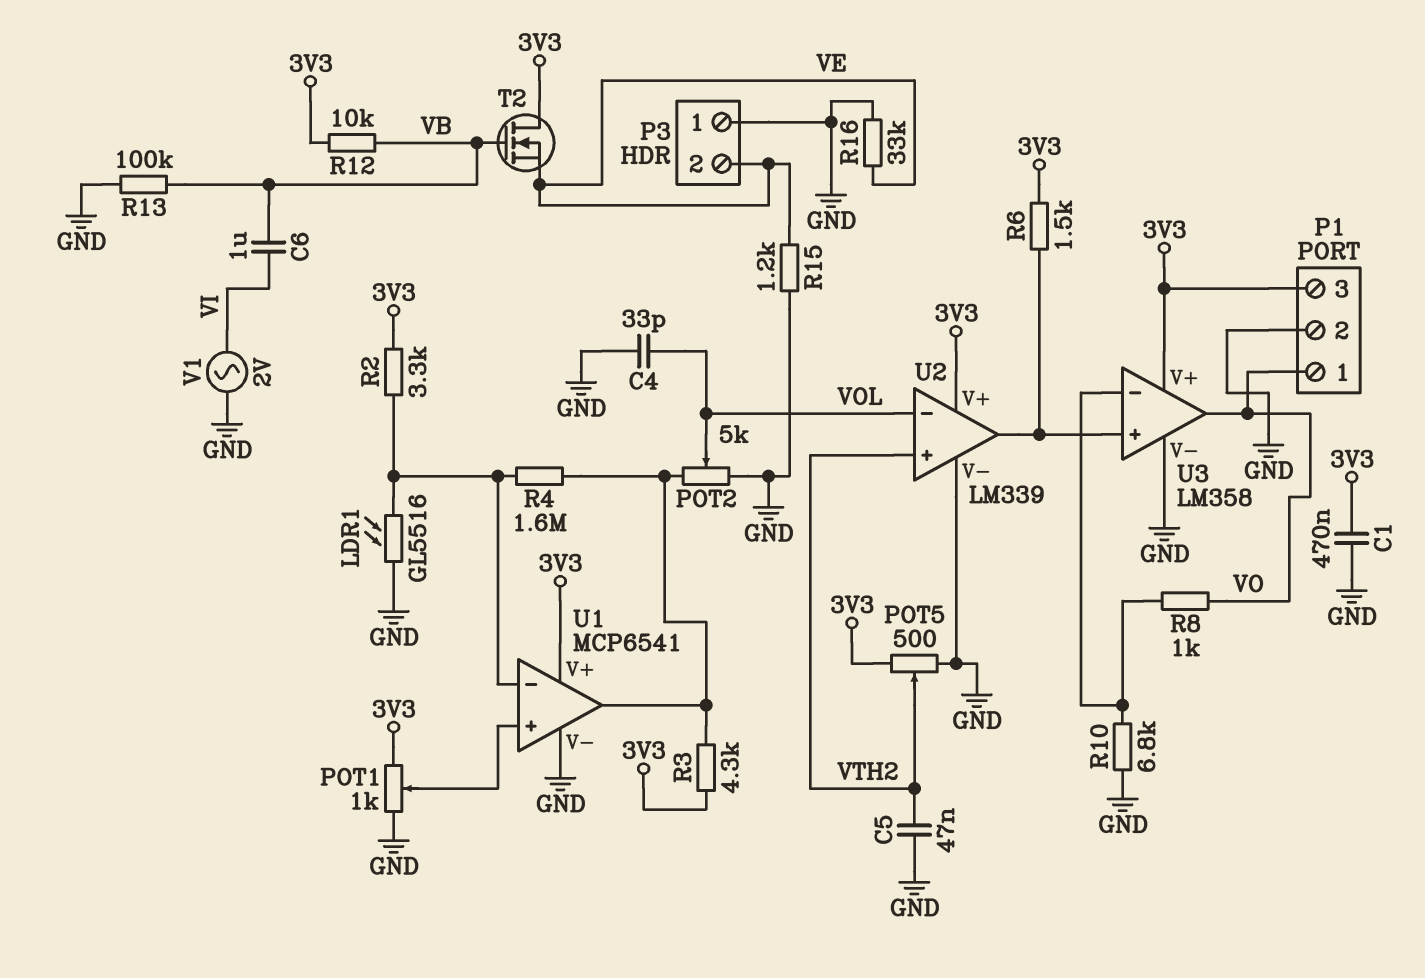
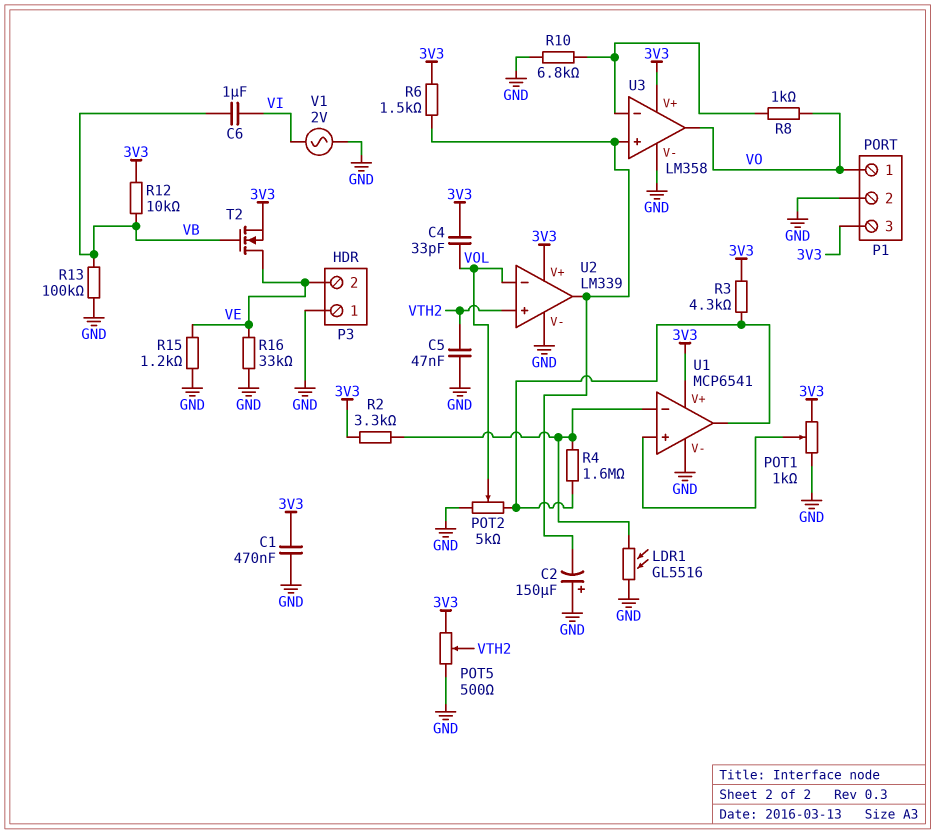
C2: none -> 150uF (plus GND, minus U2/out)
C4: 33pF (GND, VOL) -> 33pF (3V3, VOL)
T2: NMOS (G VB, D 3V3, S VE) -> NMOS (G VB, D VE, S 3V3)

